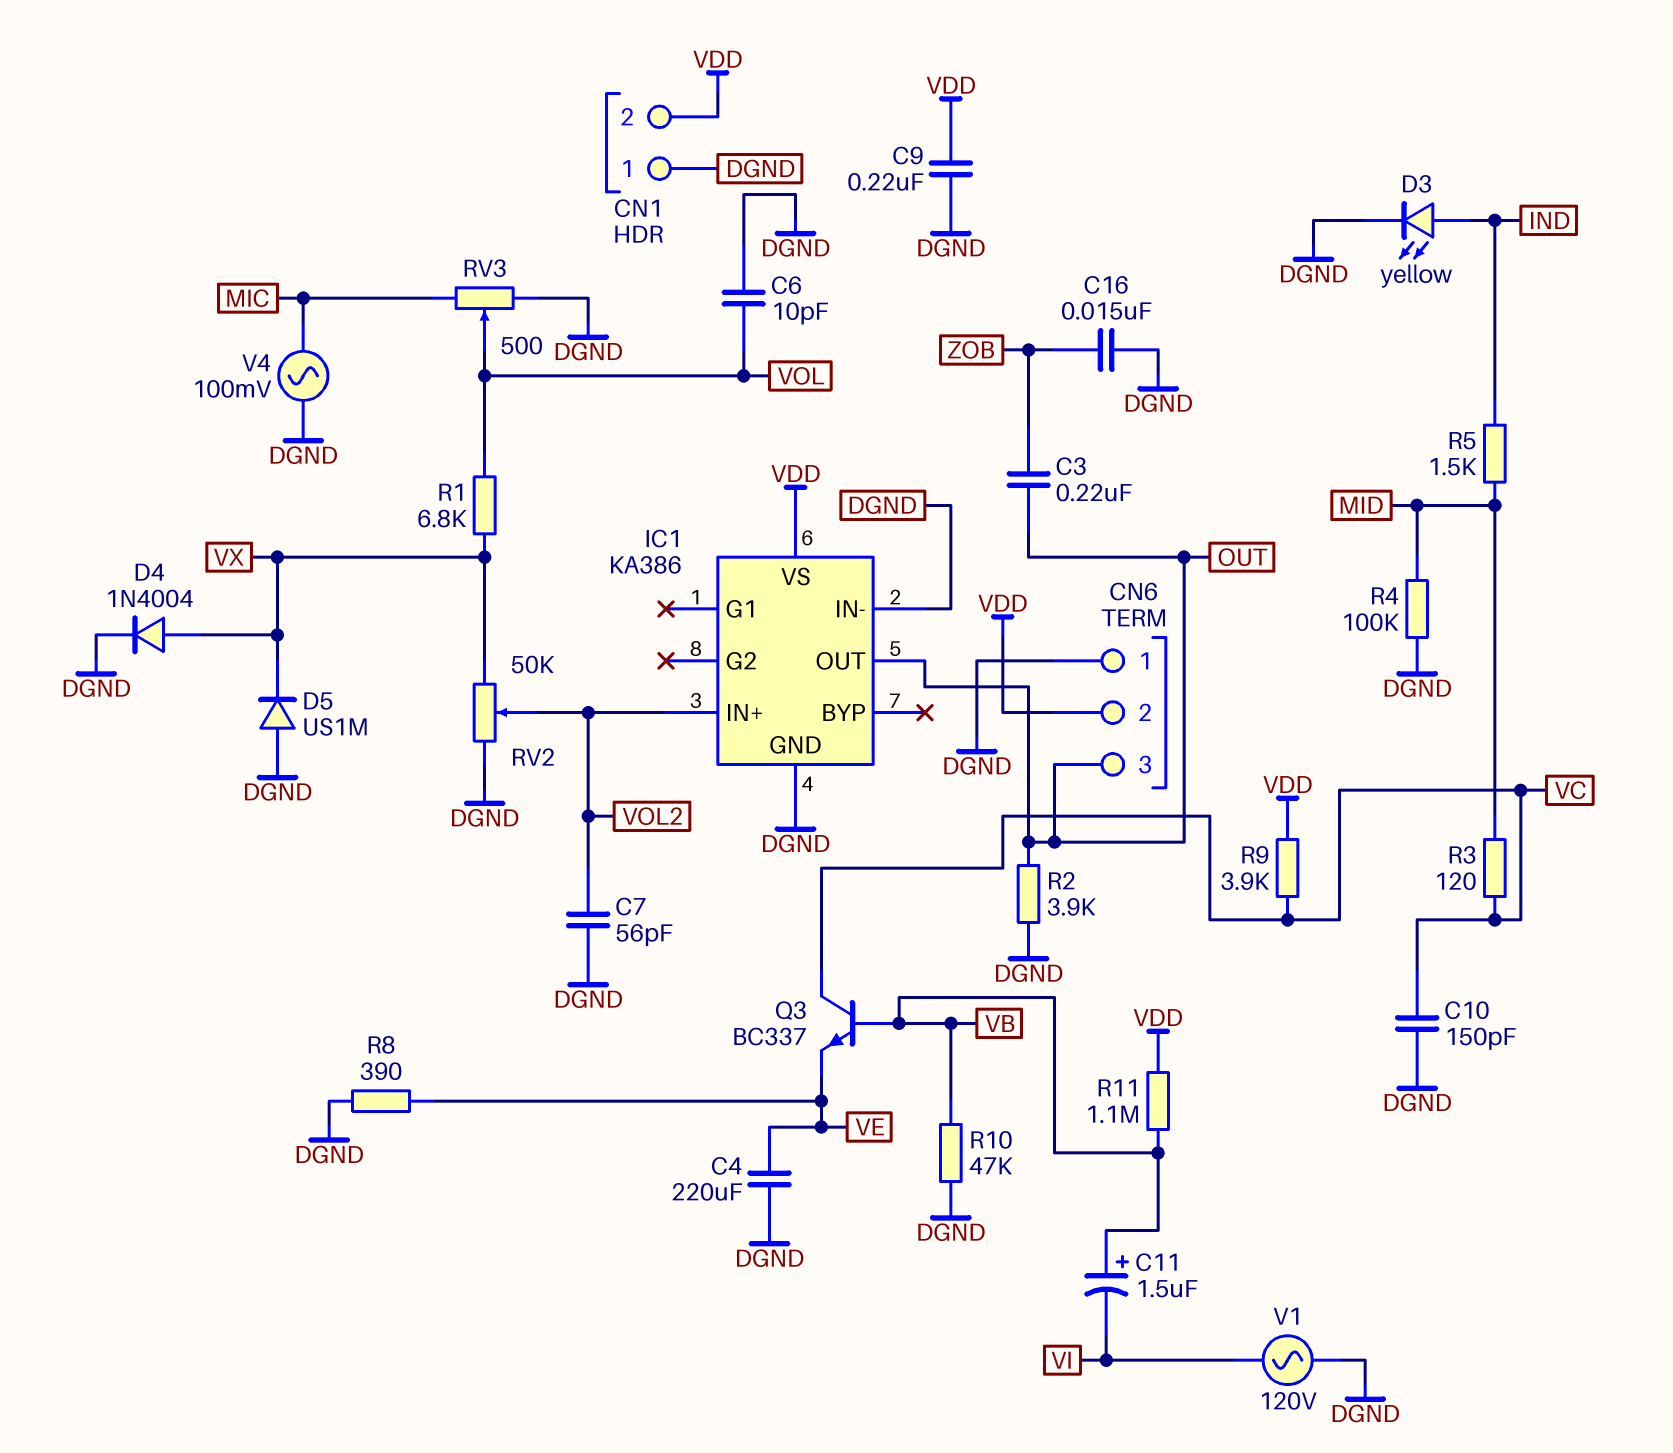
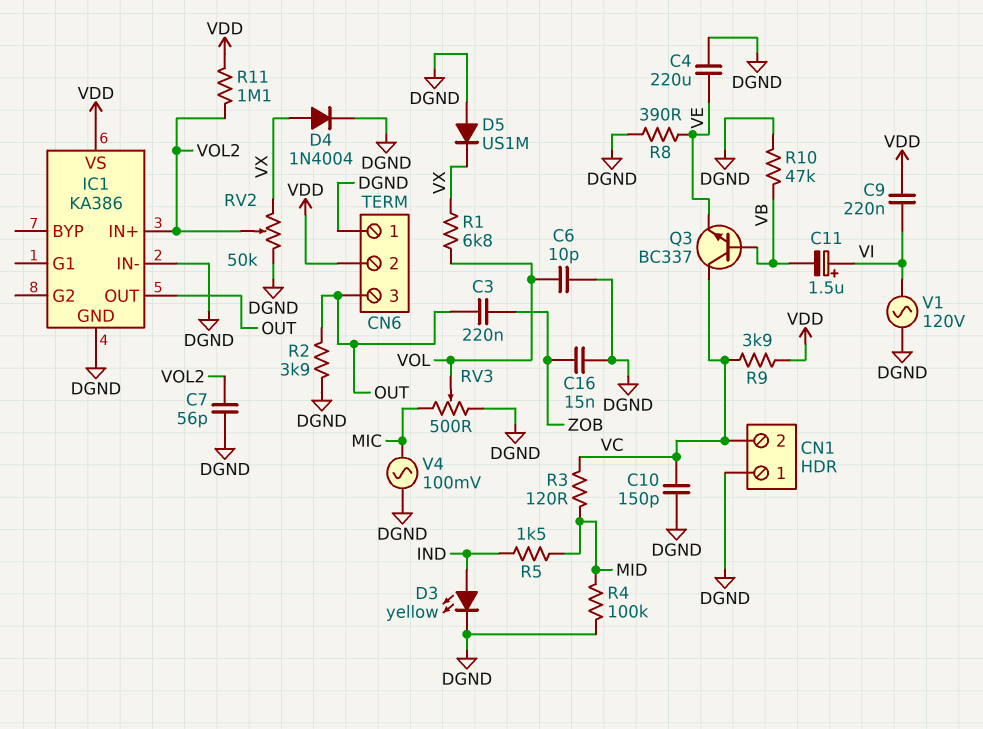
C9: 220nF (DGND, VDD) -> 220nF (VDD, VI)
C11: 1.5uF (plus VB, minus VI) -> 1.5uF (plus VI, minus VB)
CN1 pin 2: VDD -> VC
R11: 1.1M (VB, VDD) -> 1.1M (VDD, VOL2)

